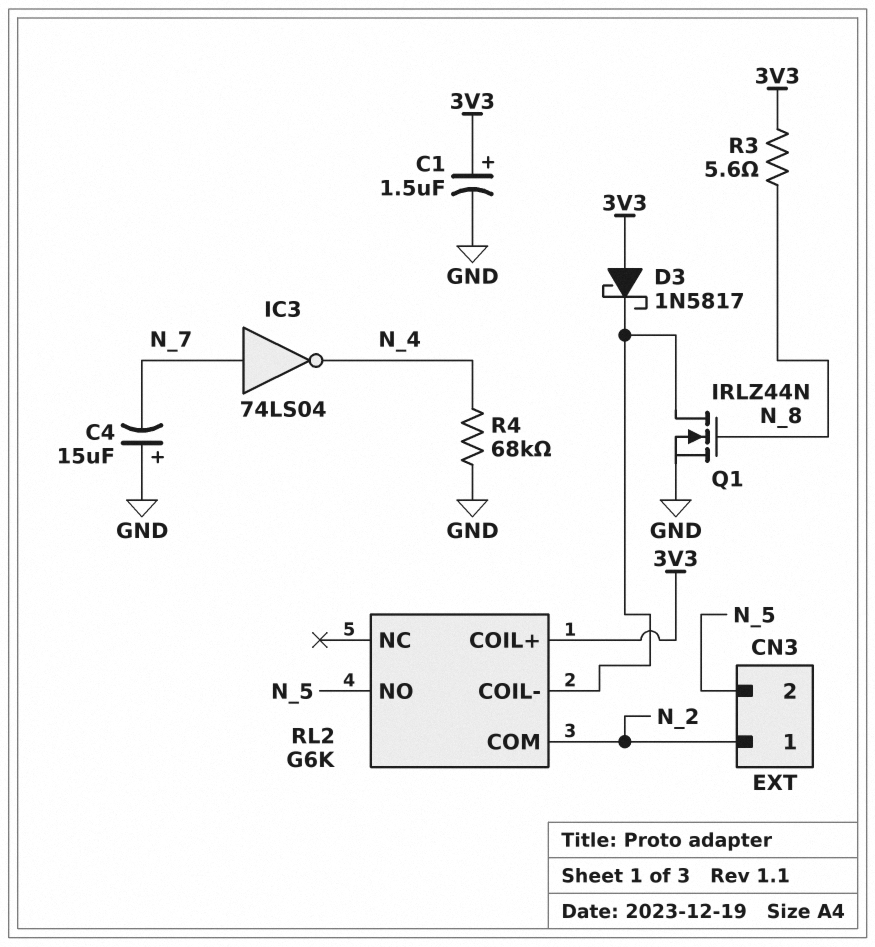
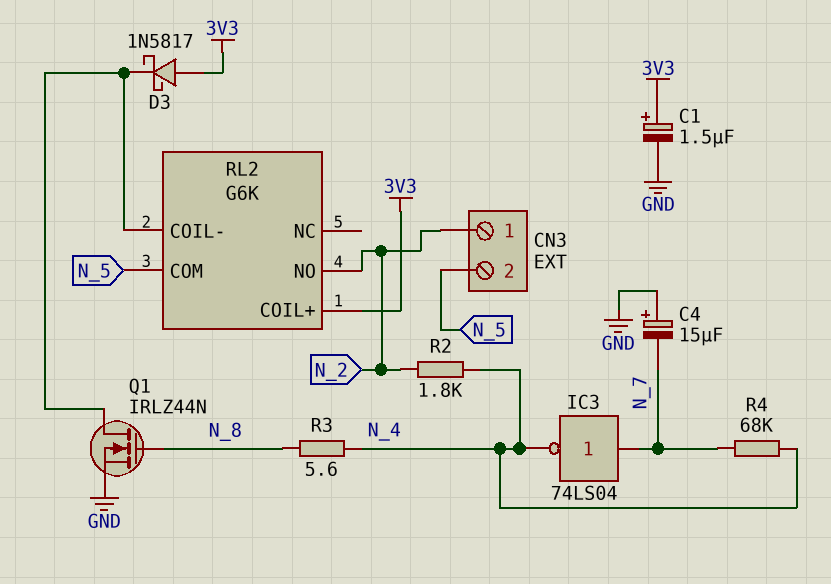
R2: none -> 1.8k (N_2, N_4)
R3: 5.6 (3V3, N_8) -> 5.6 (N_4, N_8)
R4: 68k (GND, N_4) -> 68k (N_4, N_7)
RL2 pin COM: N_2 -> N_5
RL2 pin NO: N_5 -> N_2

